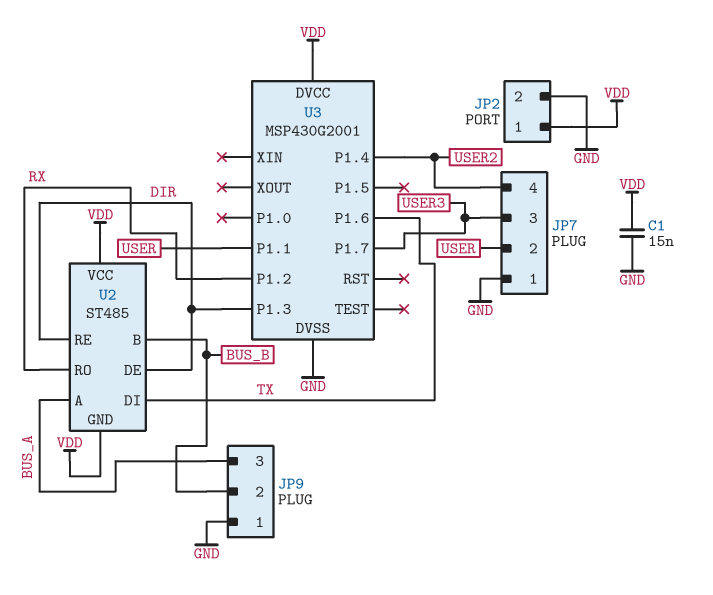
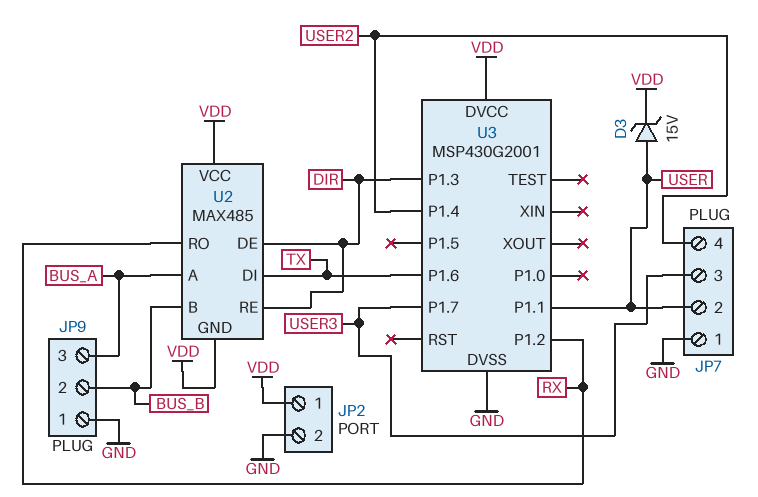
C1: 15nF (GND, VDD) -> none
D3: none -> zener 15V (A USER, K VDD)
U2: ST485 -> MAX485

